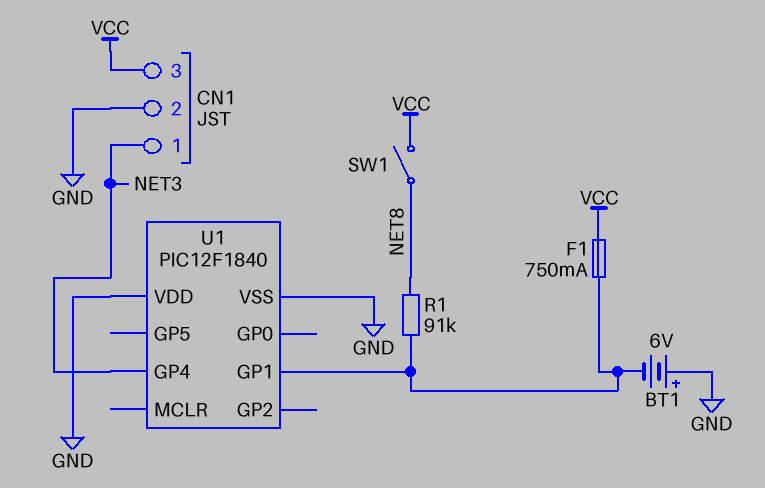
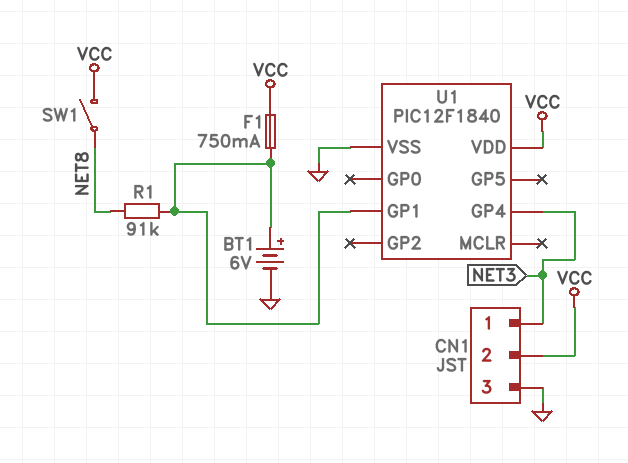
BT1: 6V (plus GND, minus U1/GP1) -> 6V (plus U1/GP1, minus GND)
CN1 pin 2: GND -> VCC
CN1 pin 3: VCC -> GND
U1 pin VDD: GND -> VCC

